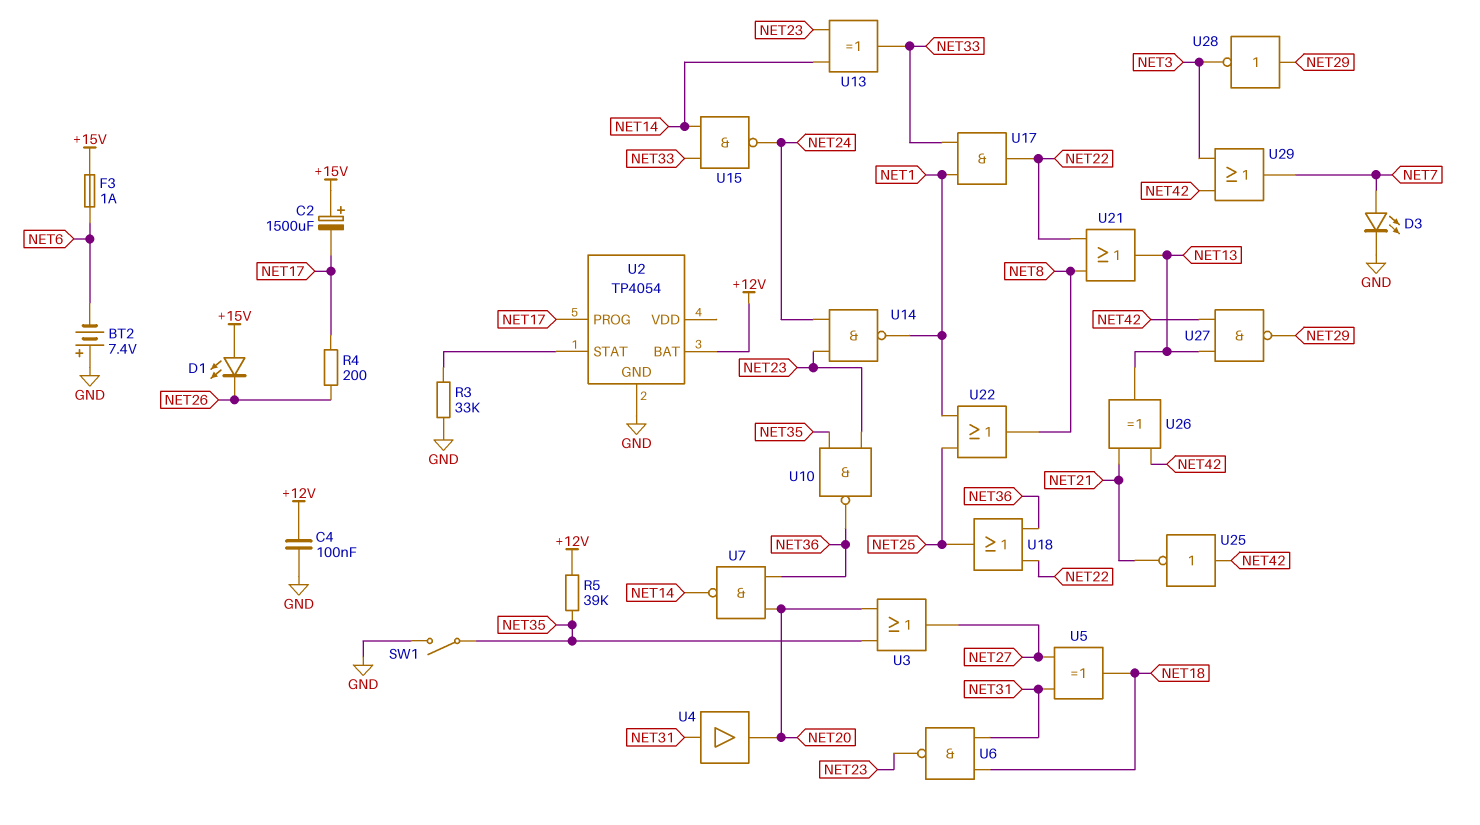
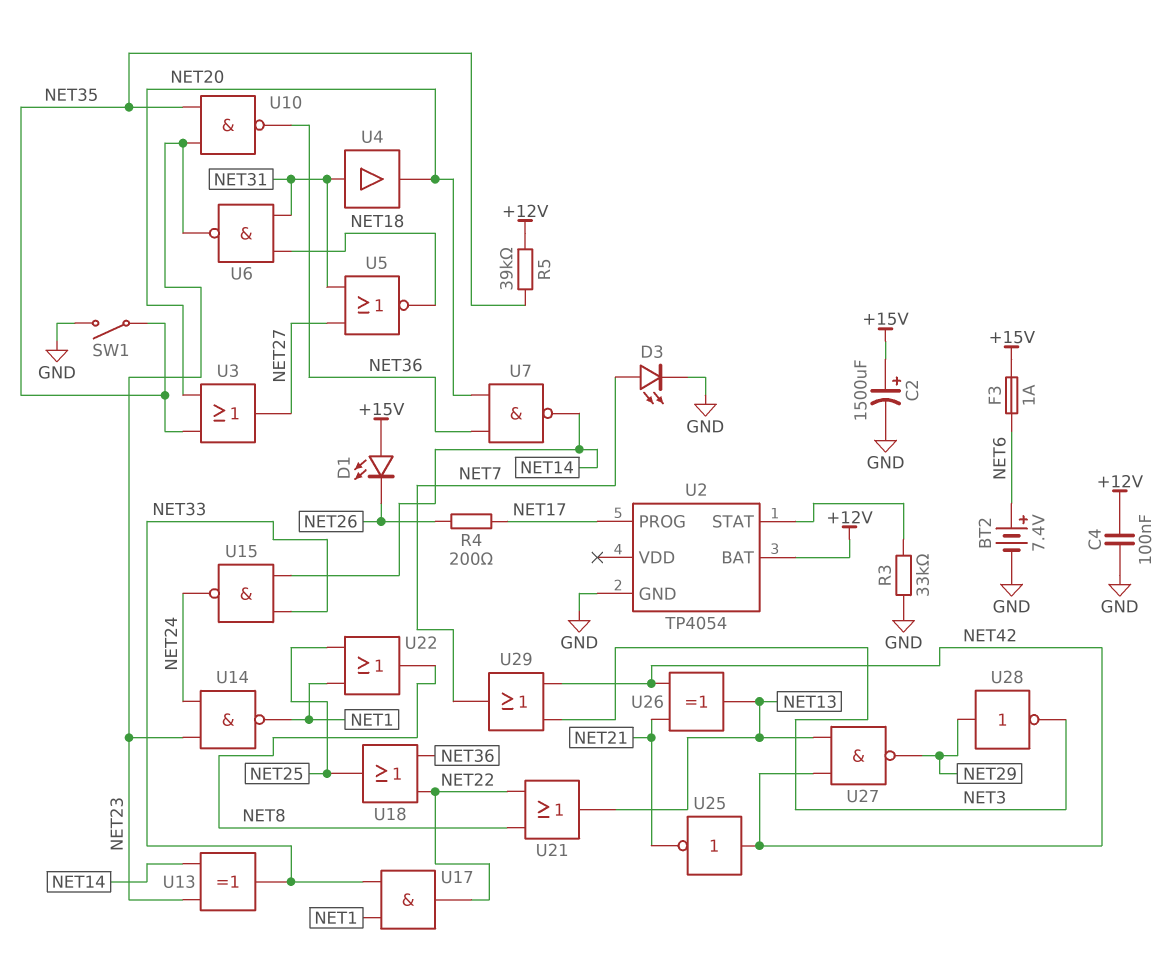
BT2: 7.4V (plus GND, minus NET6) -> 7.4V (plus NET6, minus GND)
C2: 1500uF (plus +15V, minus NET17) -> 1500uF (plus +15V, minus GND)
U5: XOR (in NET27, in NET31, out NET18) -> NOR (in NET27, in NET31, out NET18)

